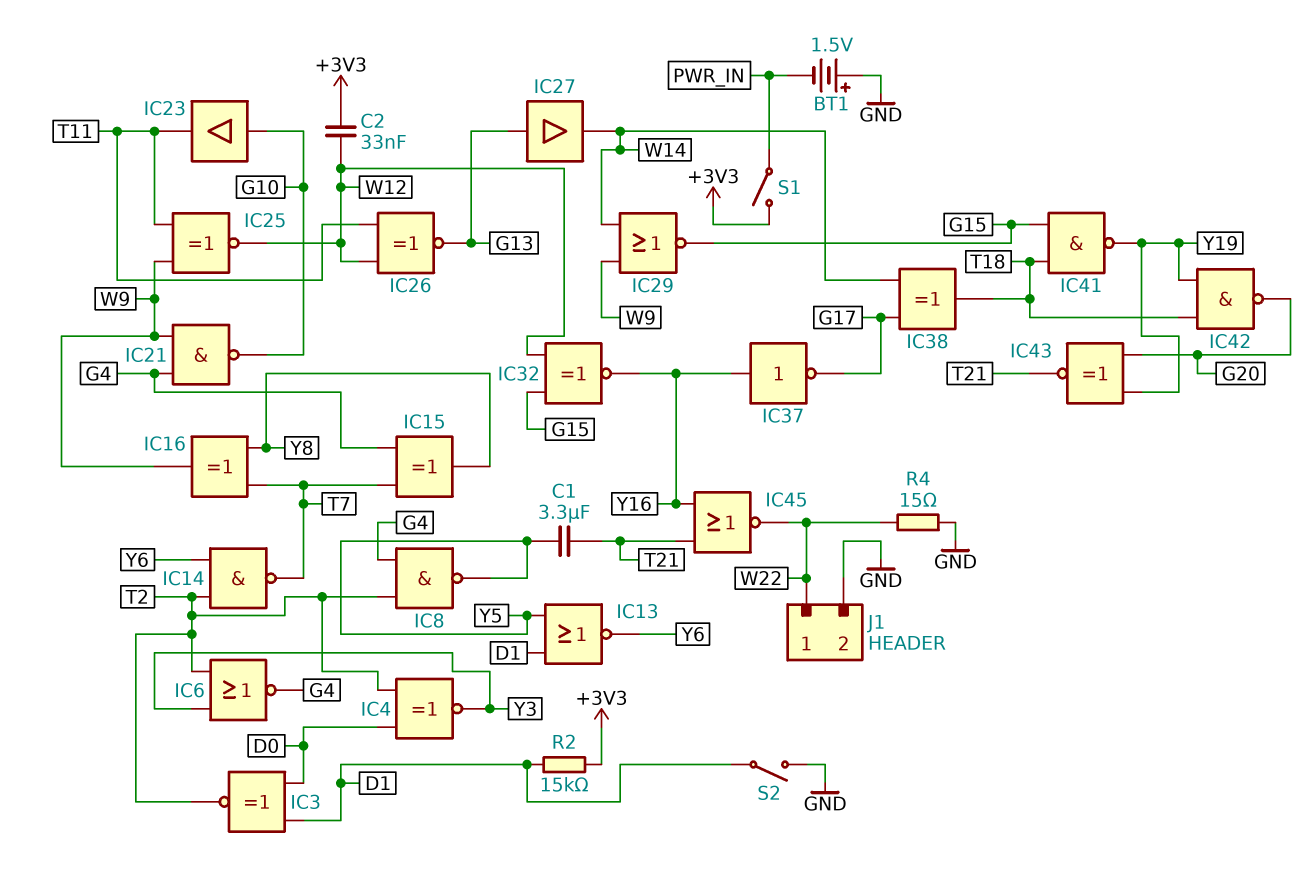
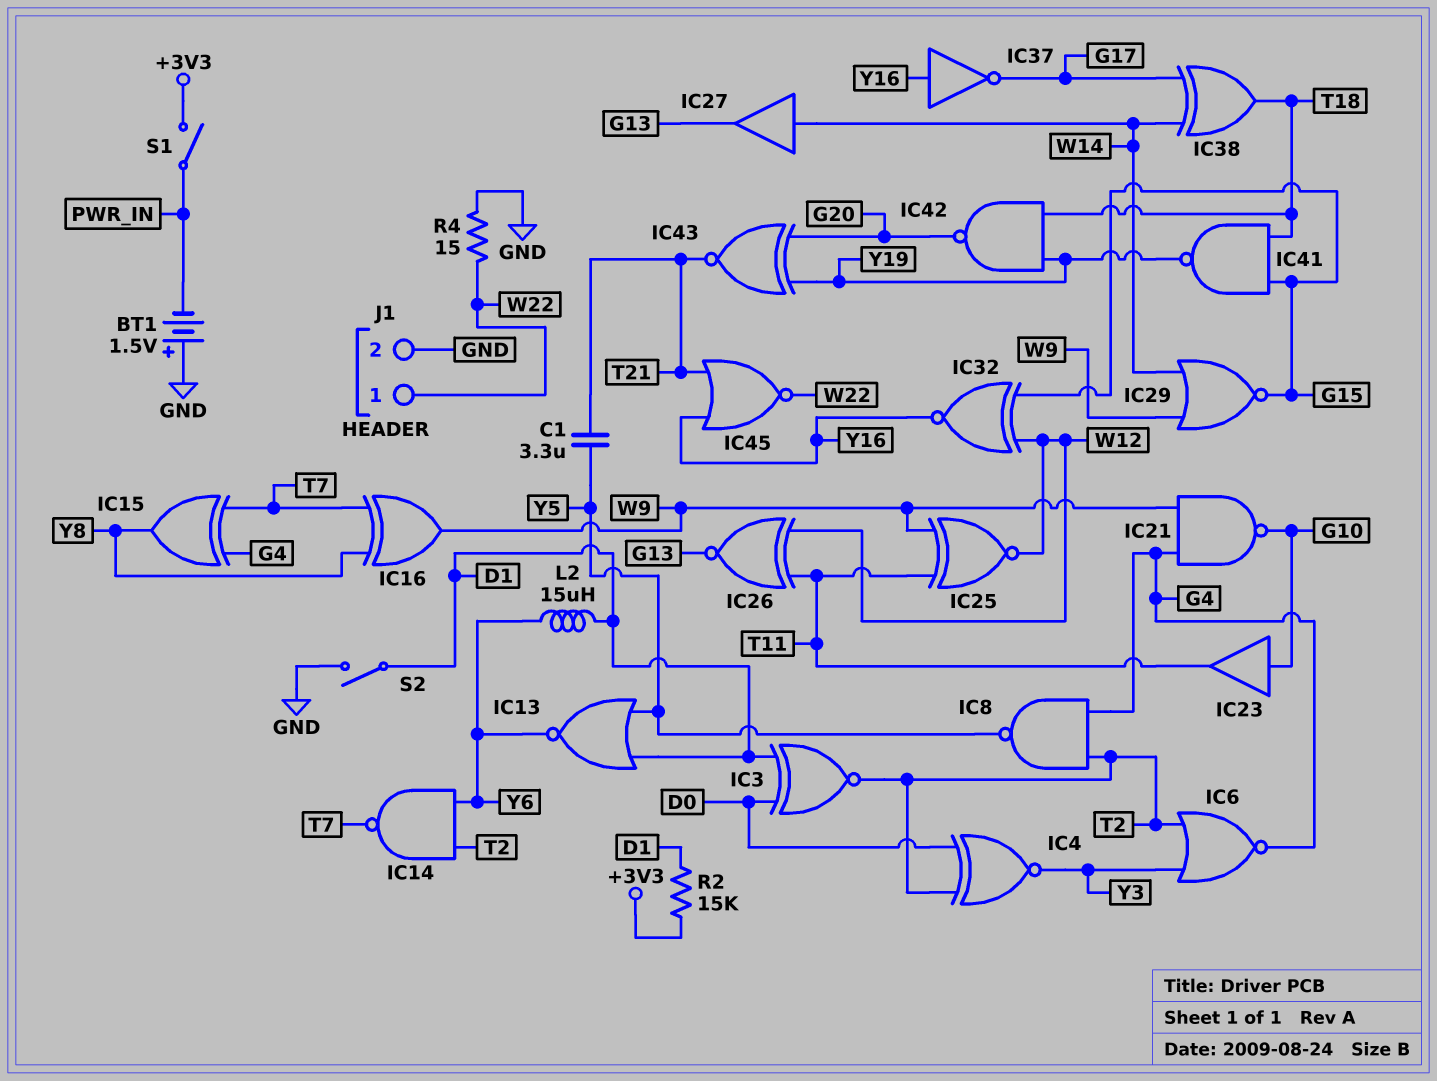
C2: 33nF (+3V3, W12) -> none
IC27: buffer (in G13, out W14) -> buffer (in W14, out G13)
L2: none -> 15uH (D1, Y6)

